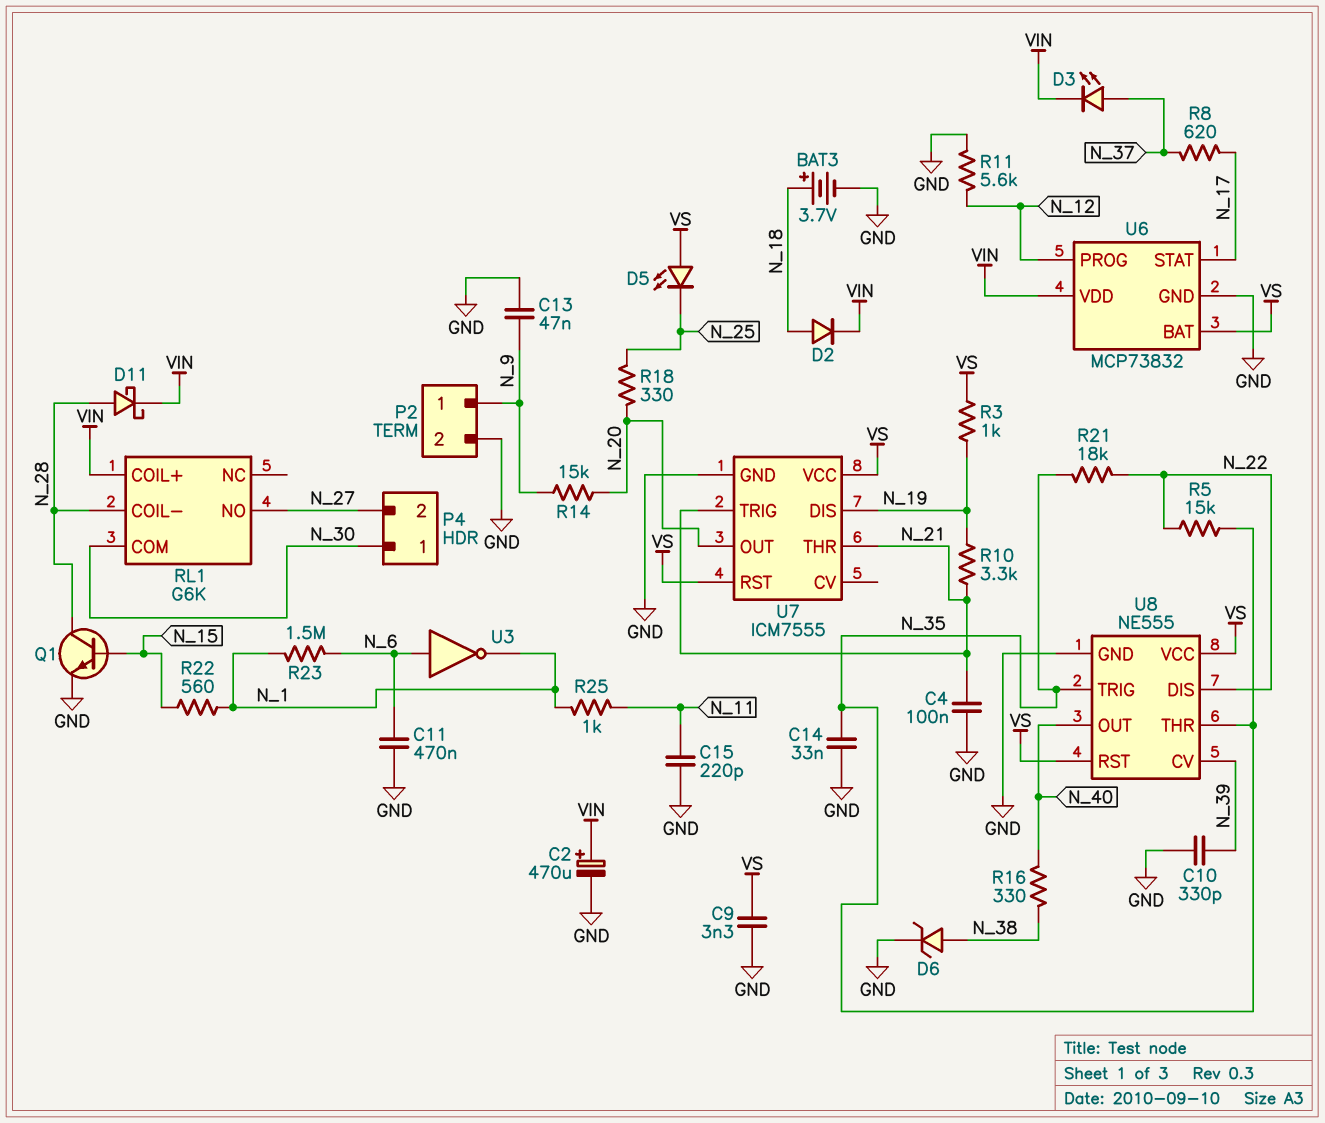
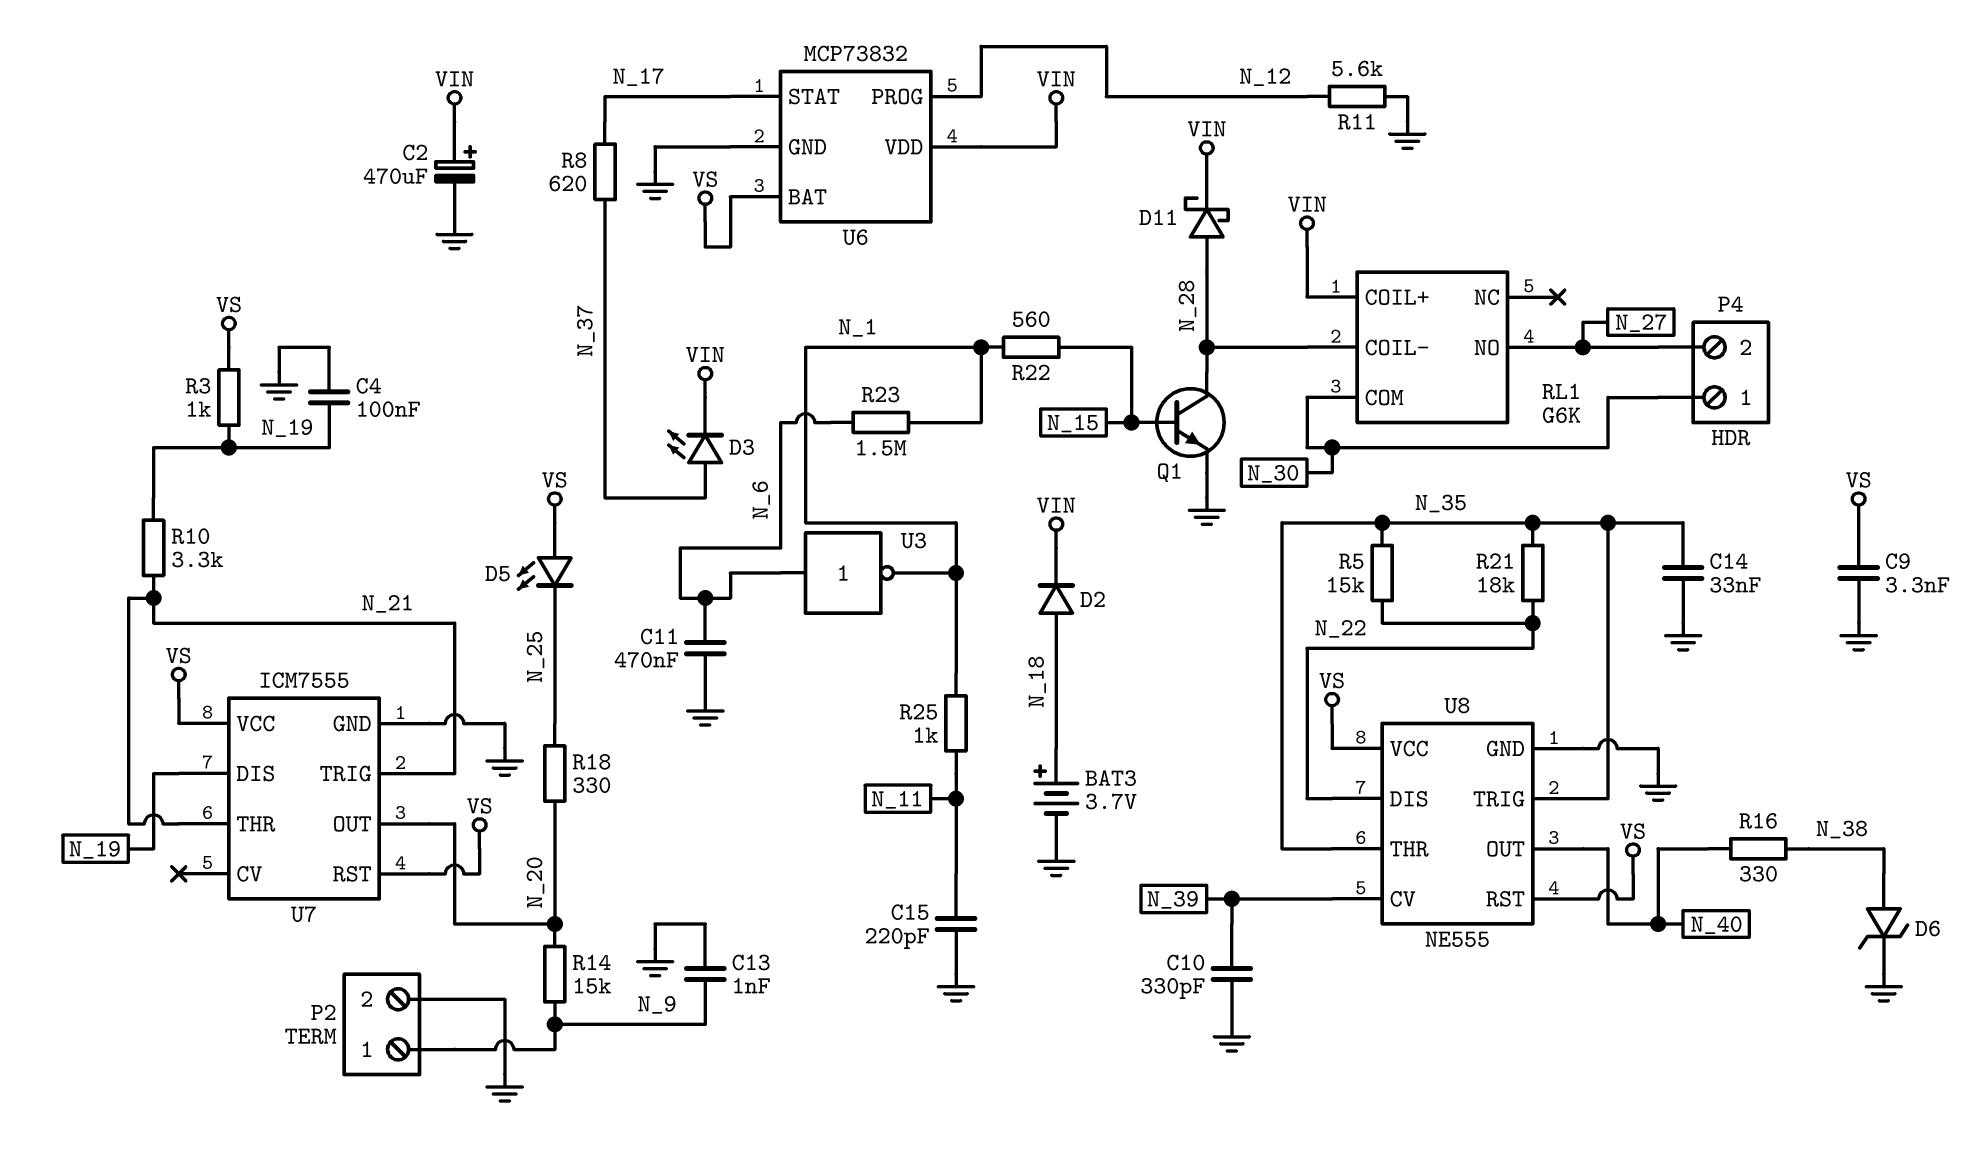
C4: 100nF (GND, N_21) -> 100nF (GND, N_19)
C13: 47nF (GND, N_9) -> 1nF (GND, N_9)

